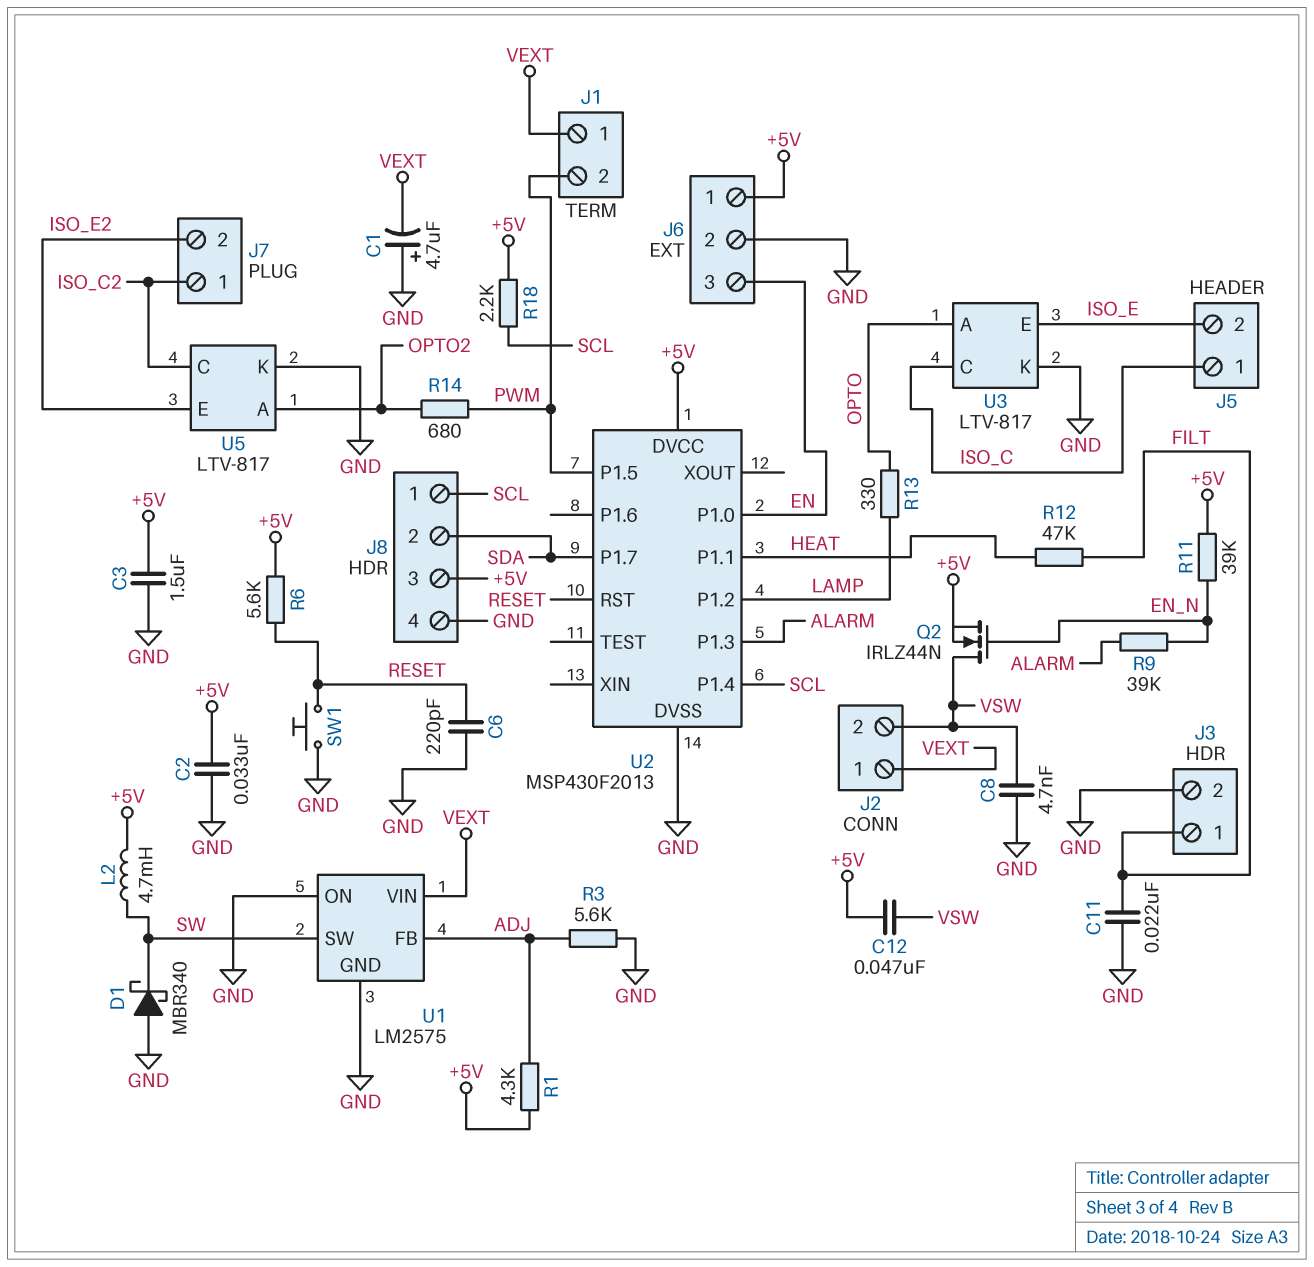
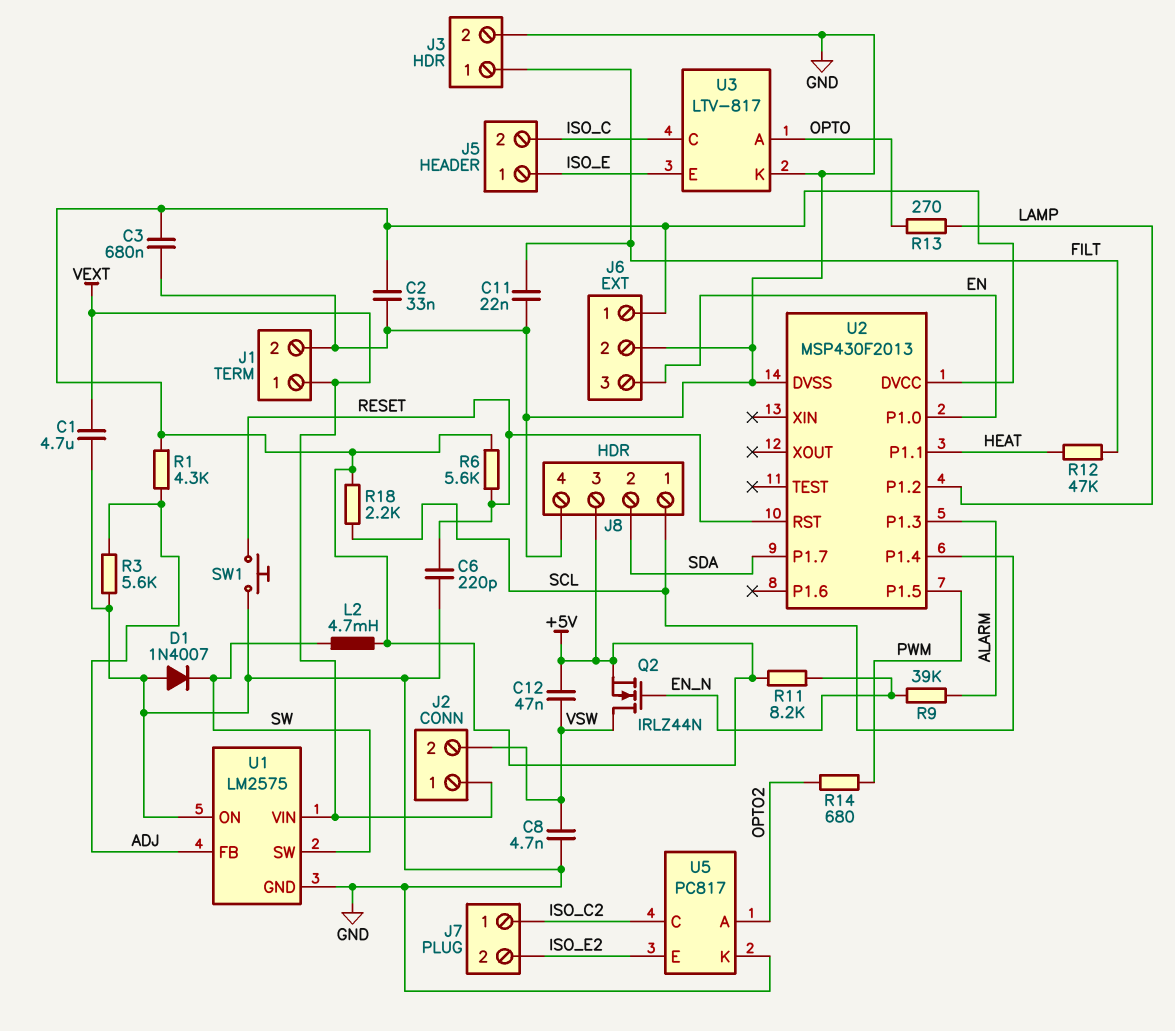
C1: 4.7uF (plus GND, minus VEXT) -> 4.7uF (GND, VEXT)
C3: 1.5uF (+5V, GND) -> 680nF (+5V, GND)
D1: schottky MBR340 (A GND, K SW) -> diode 1N4007 (A GND, K SW)
J1 pin 2: PWM -> GND
J5 pin 1: ISO_C -> ISO_E
J5 pin 2: ISO_E -> ISO_C
R11: 39k (+5V, EN_N) -> 8.2k (+5V, EN_N)
R13: 330 (LAMP, OPTO) -> 270 (LAMP, OPTO)
U5: LTV-817 -> PC817

